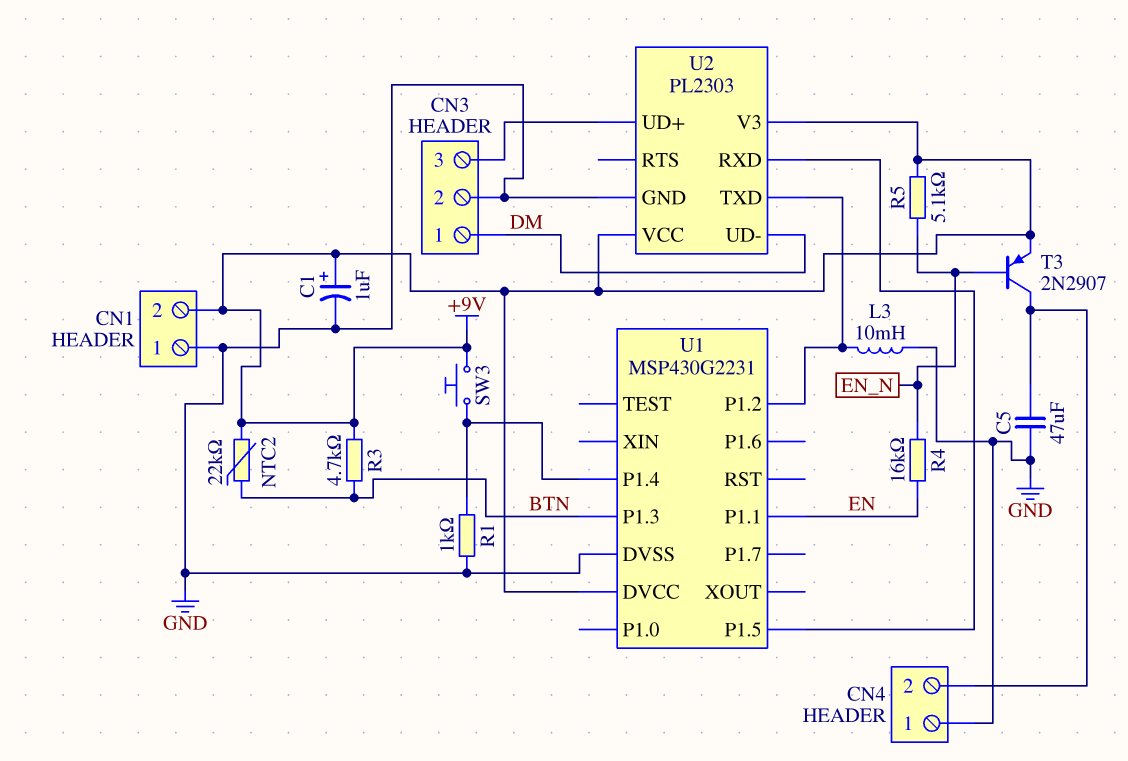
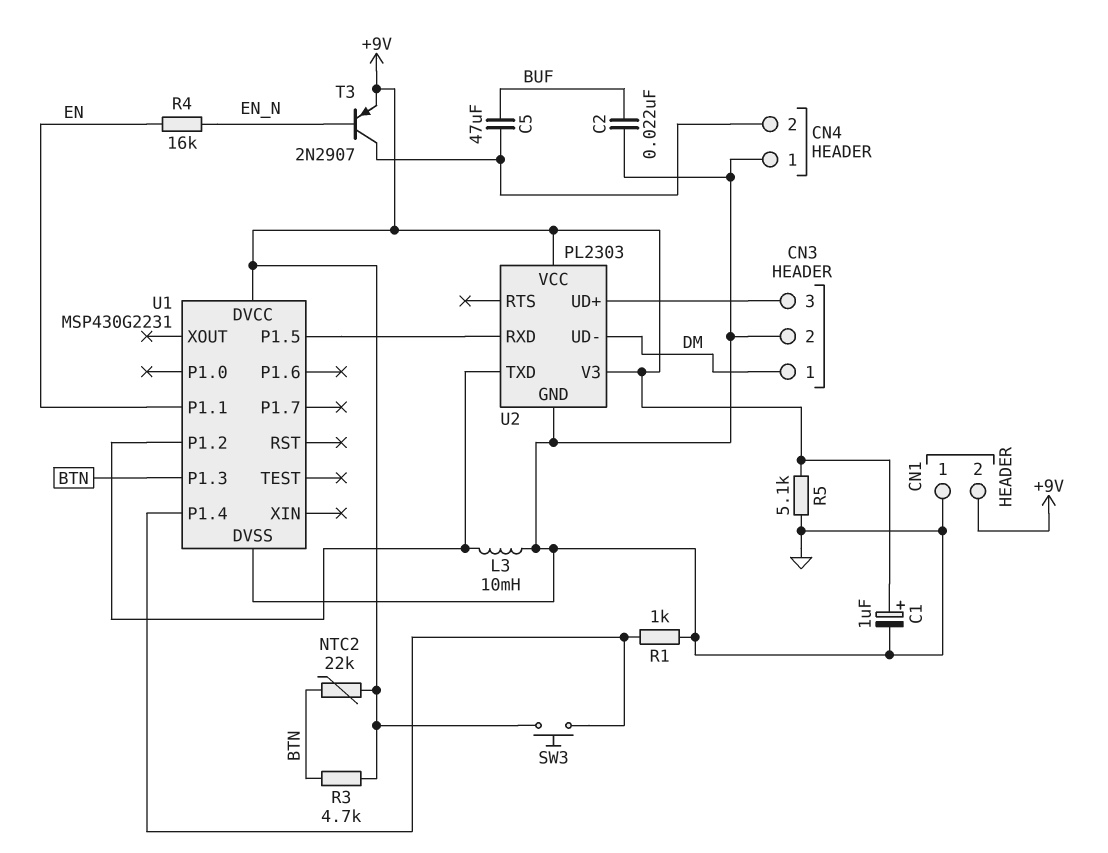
C2: none -> 22nF (BUF, GND)
C5: 47uF (CN4/2, GND) -> 47uF (BUF, CN4/2)
R5: 5.1k (+9V, EN_N) -> 5.1k (+9V, GND)

